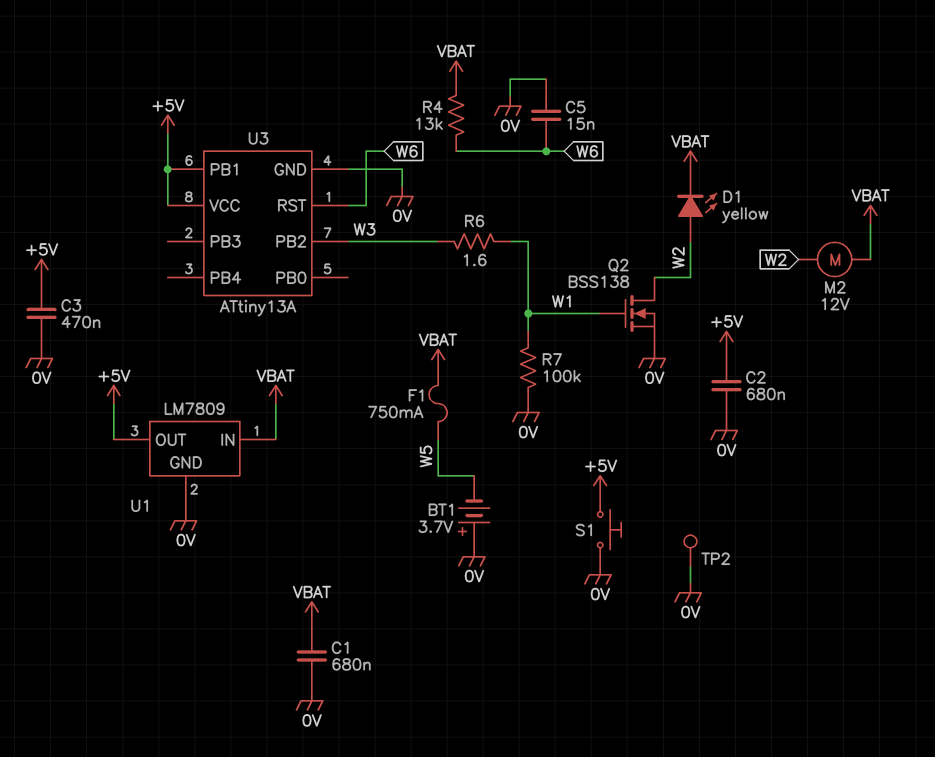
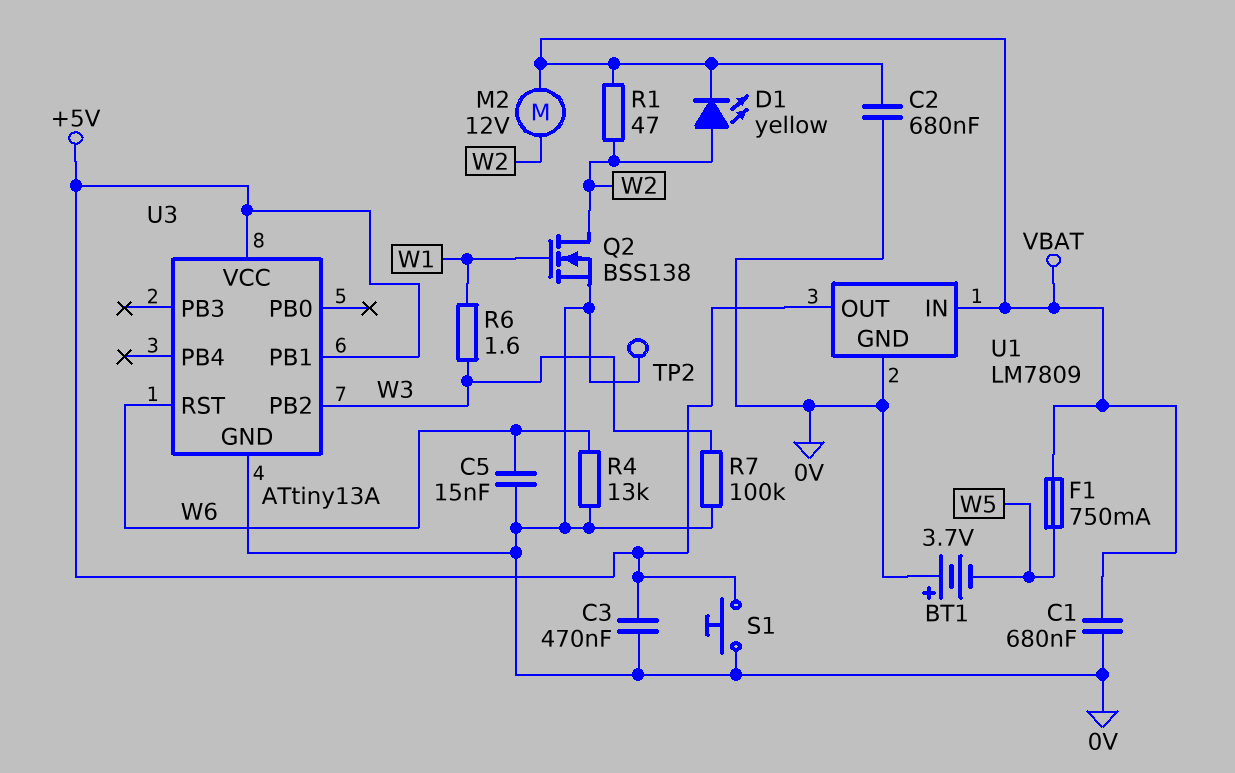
C2: 680nF (+5V, 0V) -> 680nF (0V, VBAT)
R1: none -> 47 (VBAT, W2)
R4: 13k (VBAT, W6) -> 13k (0V, W6)
R7: 100k (0V, W1) -> 100k (0V, W3)

